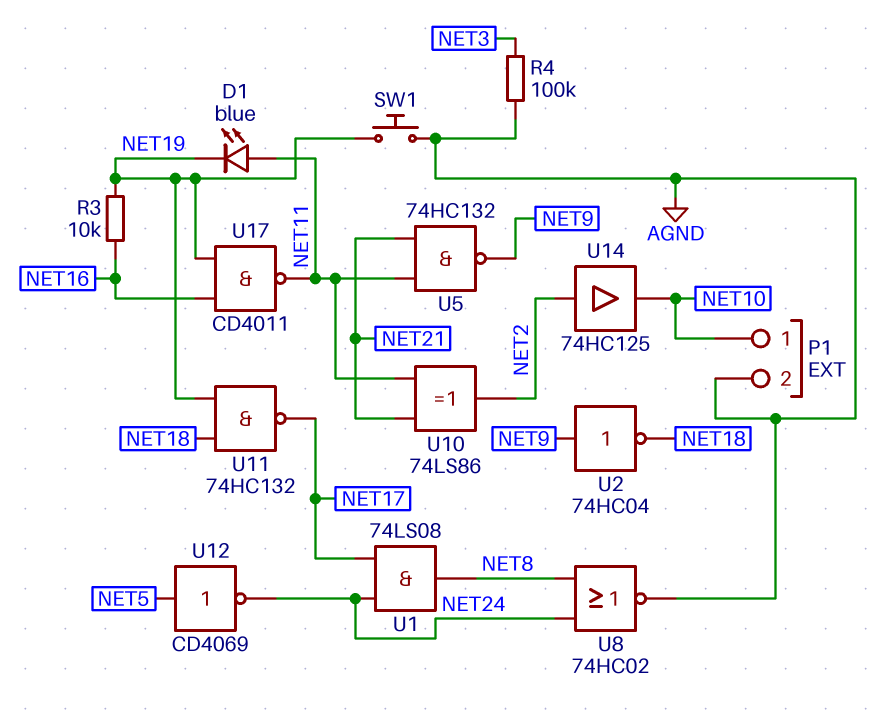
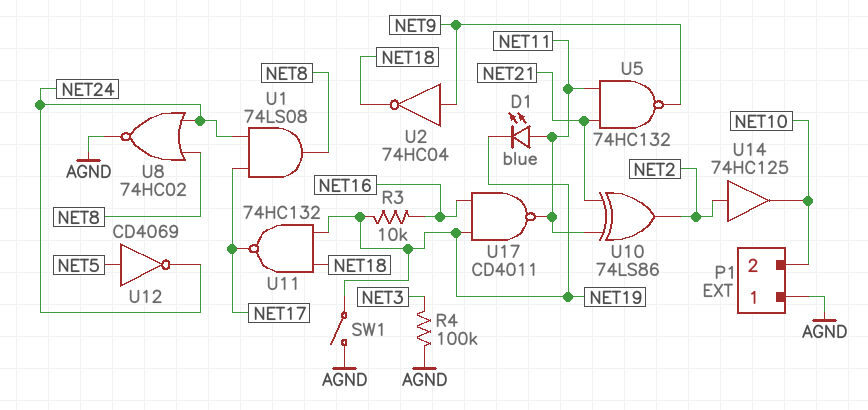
P1 pin 1: NET10 -> AGND
P1 pin 2: AGND -> NET10
SW1: button (AGND, NET19) -> switch (AGND, NET19)

